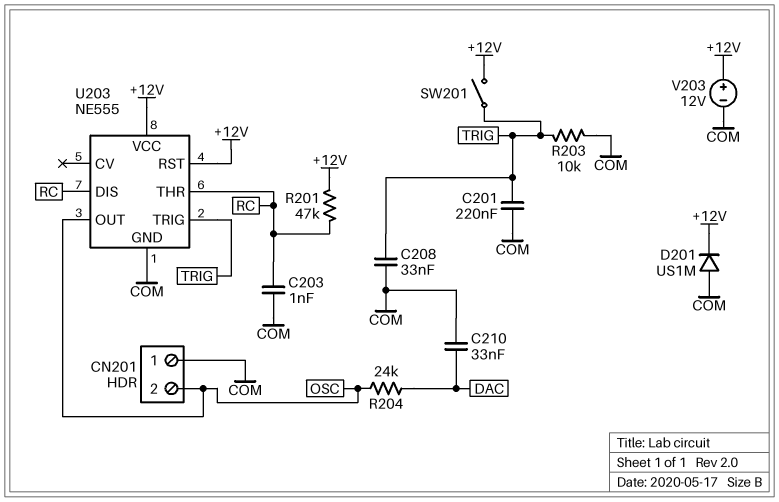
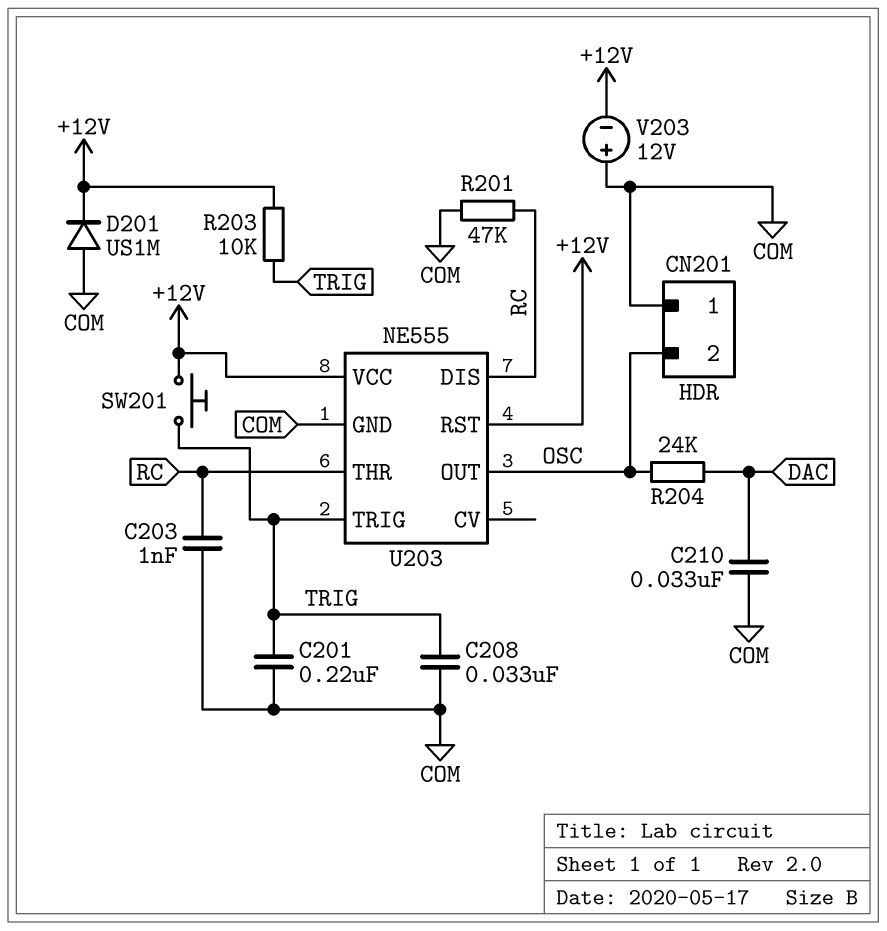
R201: 47k (+12V, RC) -> 47k (COM, RC)
R203: 10k (COM, TRIG) -> 10k (+12V, TRIG)
SW201: switch (+12V, TRIG) -> button (+12V, TRIG)
V203: 12V (plus +12V, minus COM) -> 12V (plus COM, minus +12V)

